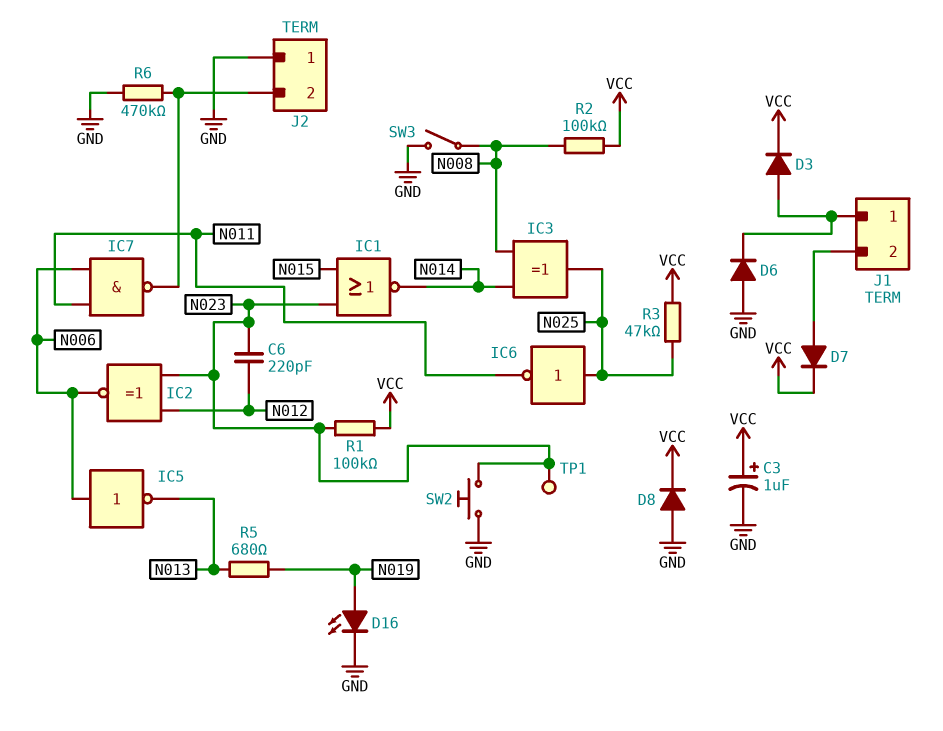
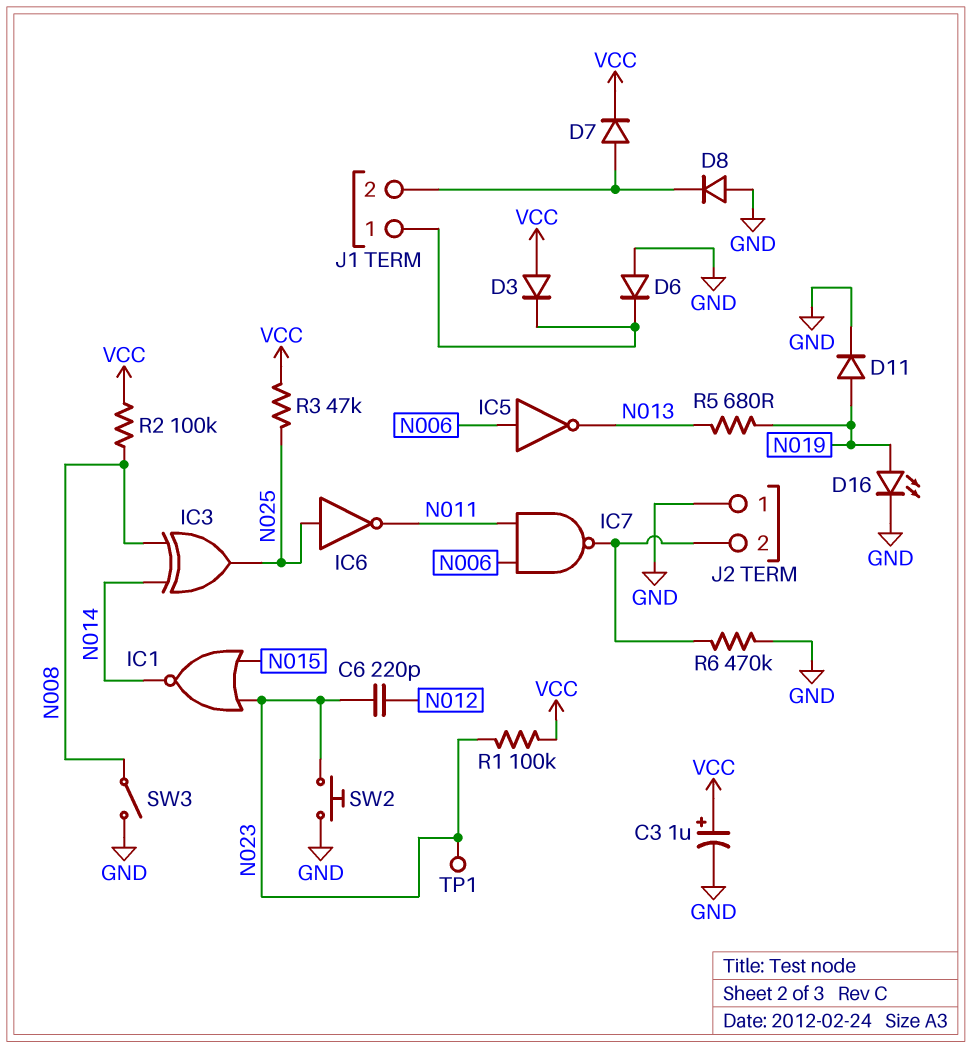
D3: diode (A J1/1, K VCC) -> diode (A VCC, K J1/1)
D8: diode (A GND, K VCC) -> diode (A GND, K J1/2)
D11: none -> diode (A N019, K GND)
IC2: XNOR (in N012, in N023, out N006) -> none

